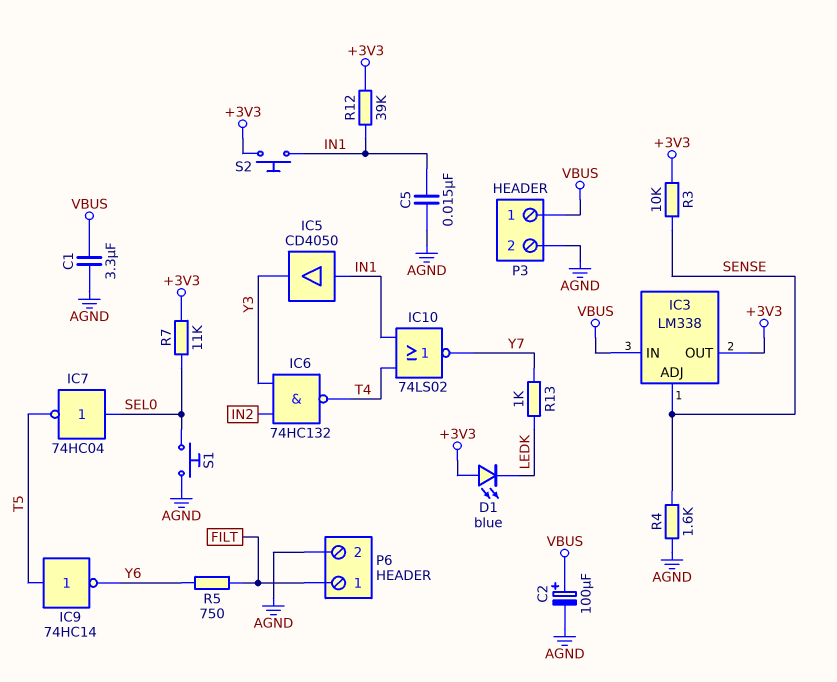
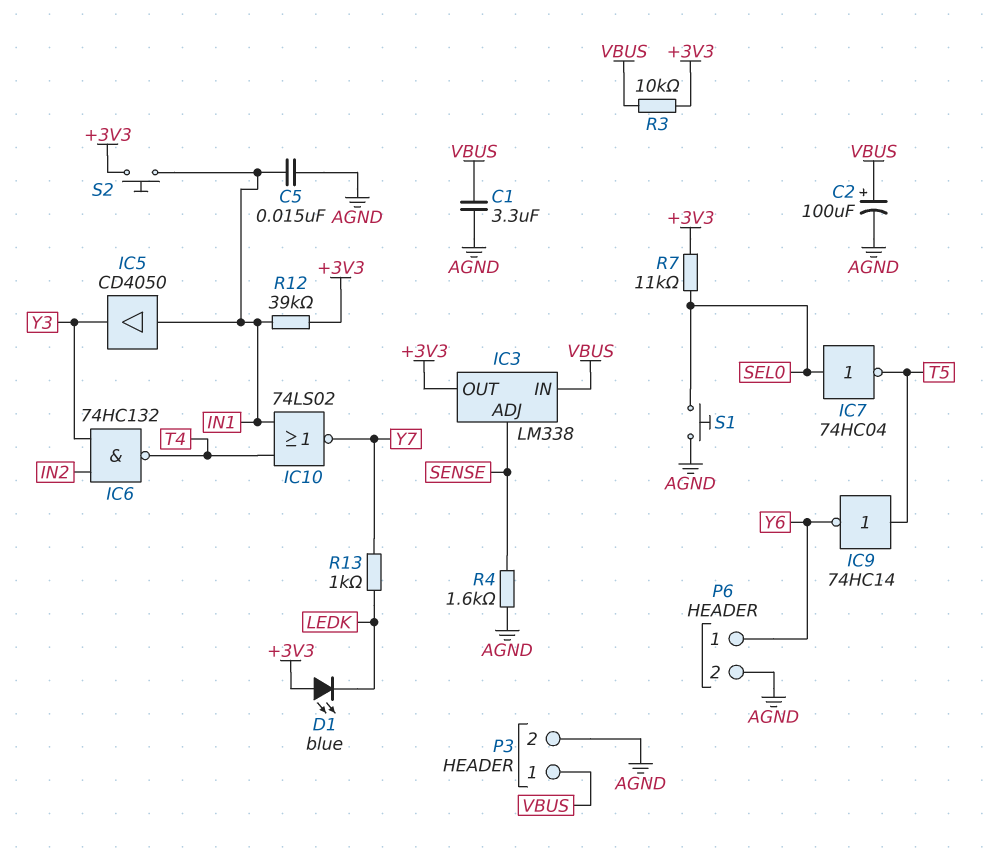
P6 pin 1: FILT -> Y6
R3: 10k (+3V3, SENSE) -> 10k (+3V3, VBUS)
R5: 750 (FILT, Y6) -> none

